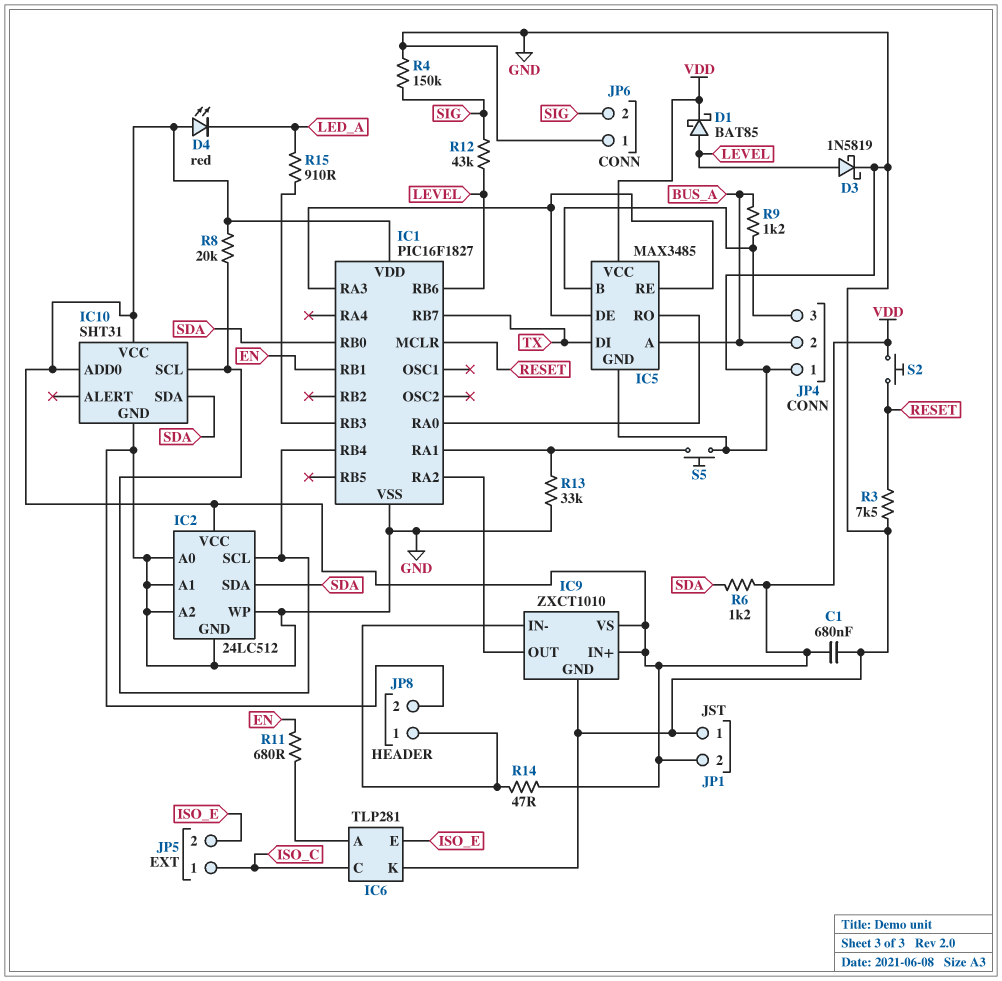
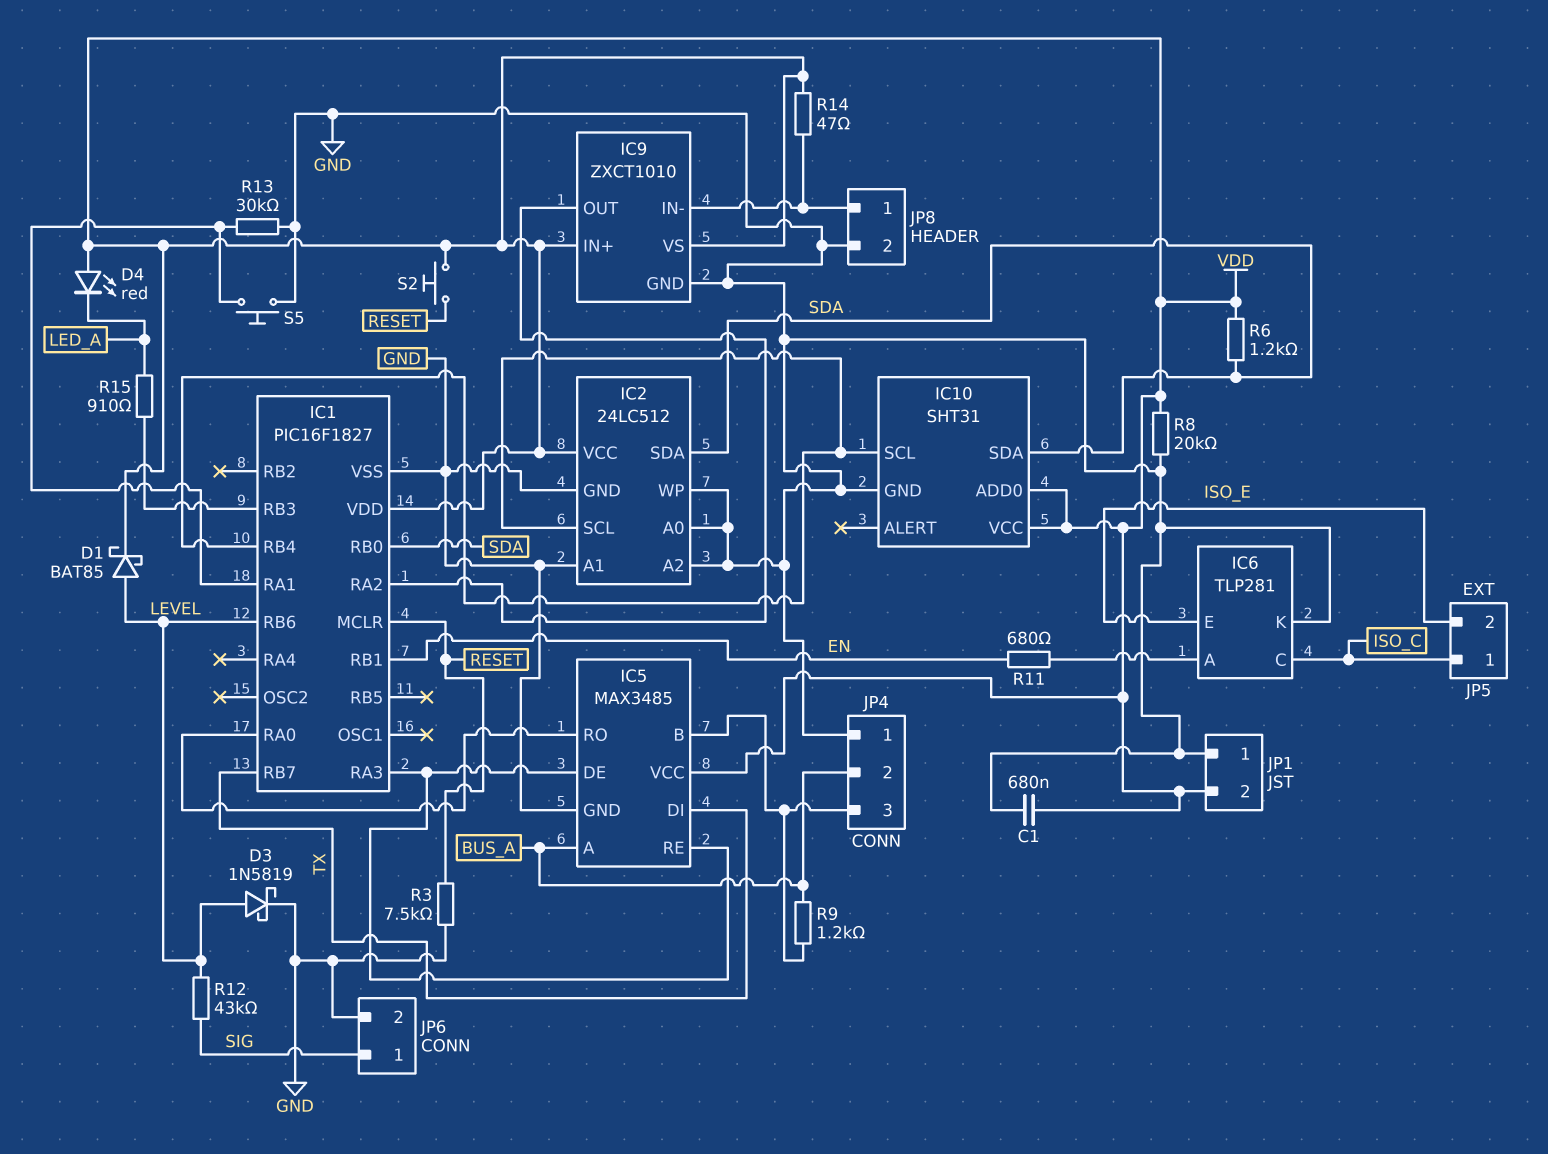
JP6 pin 1: GND -> SIG
JP6 pin 2: SIG -> GND
R4: 150k (GND, SIG) -> none
R8: 20k (IC1/RB4, VDD) -> 20k (GND, VDD)
R13: 33k (GND, IC1/RA1) -> 30k (GND, IC1/RA1)

